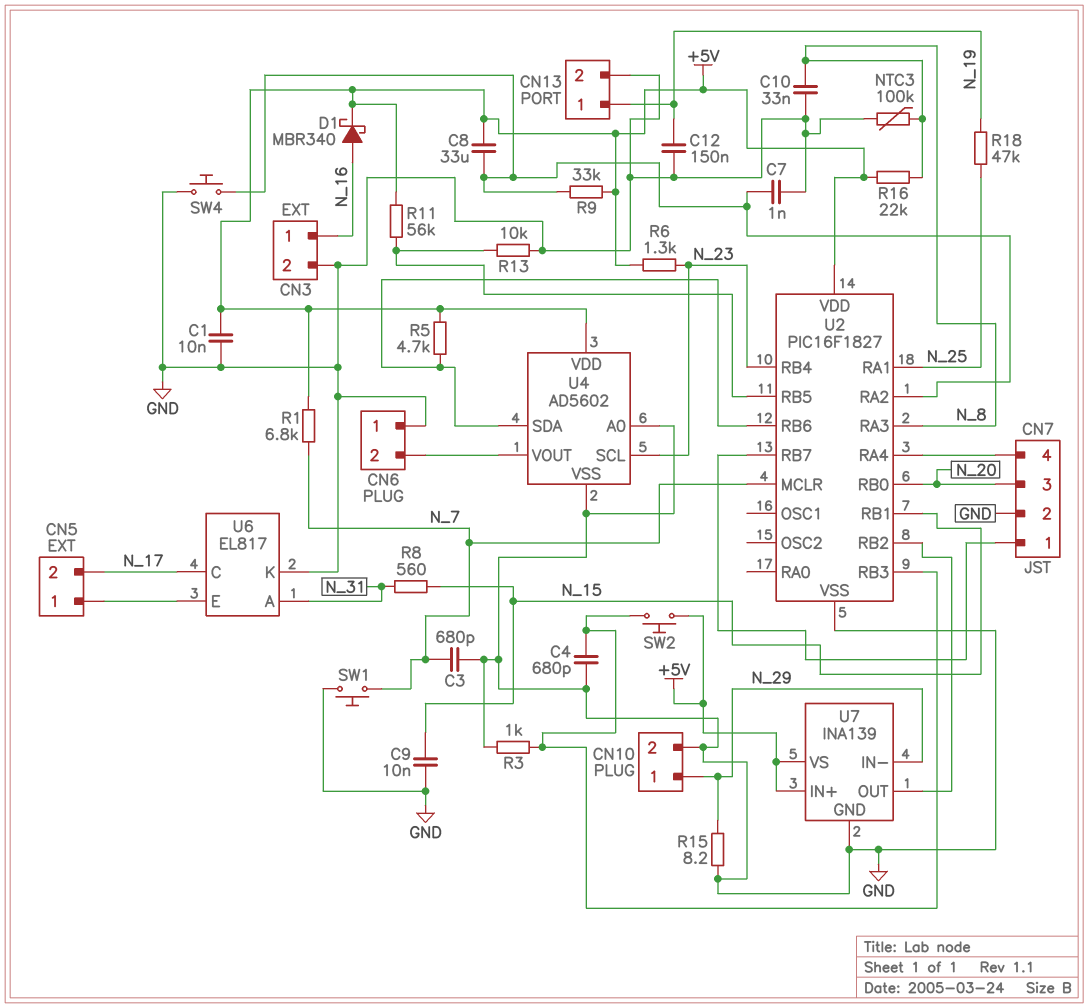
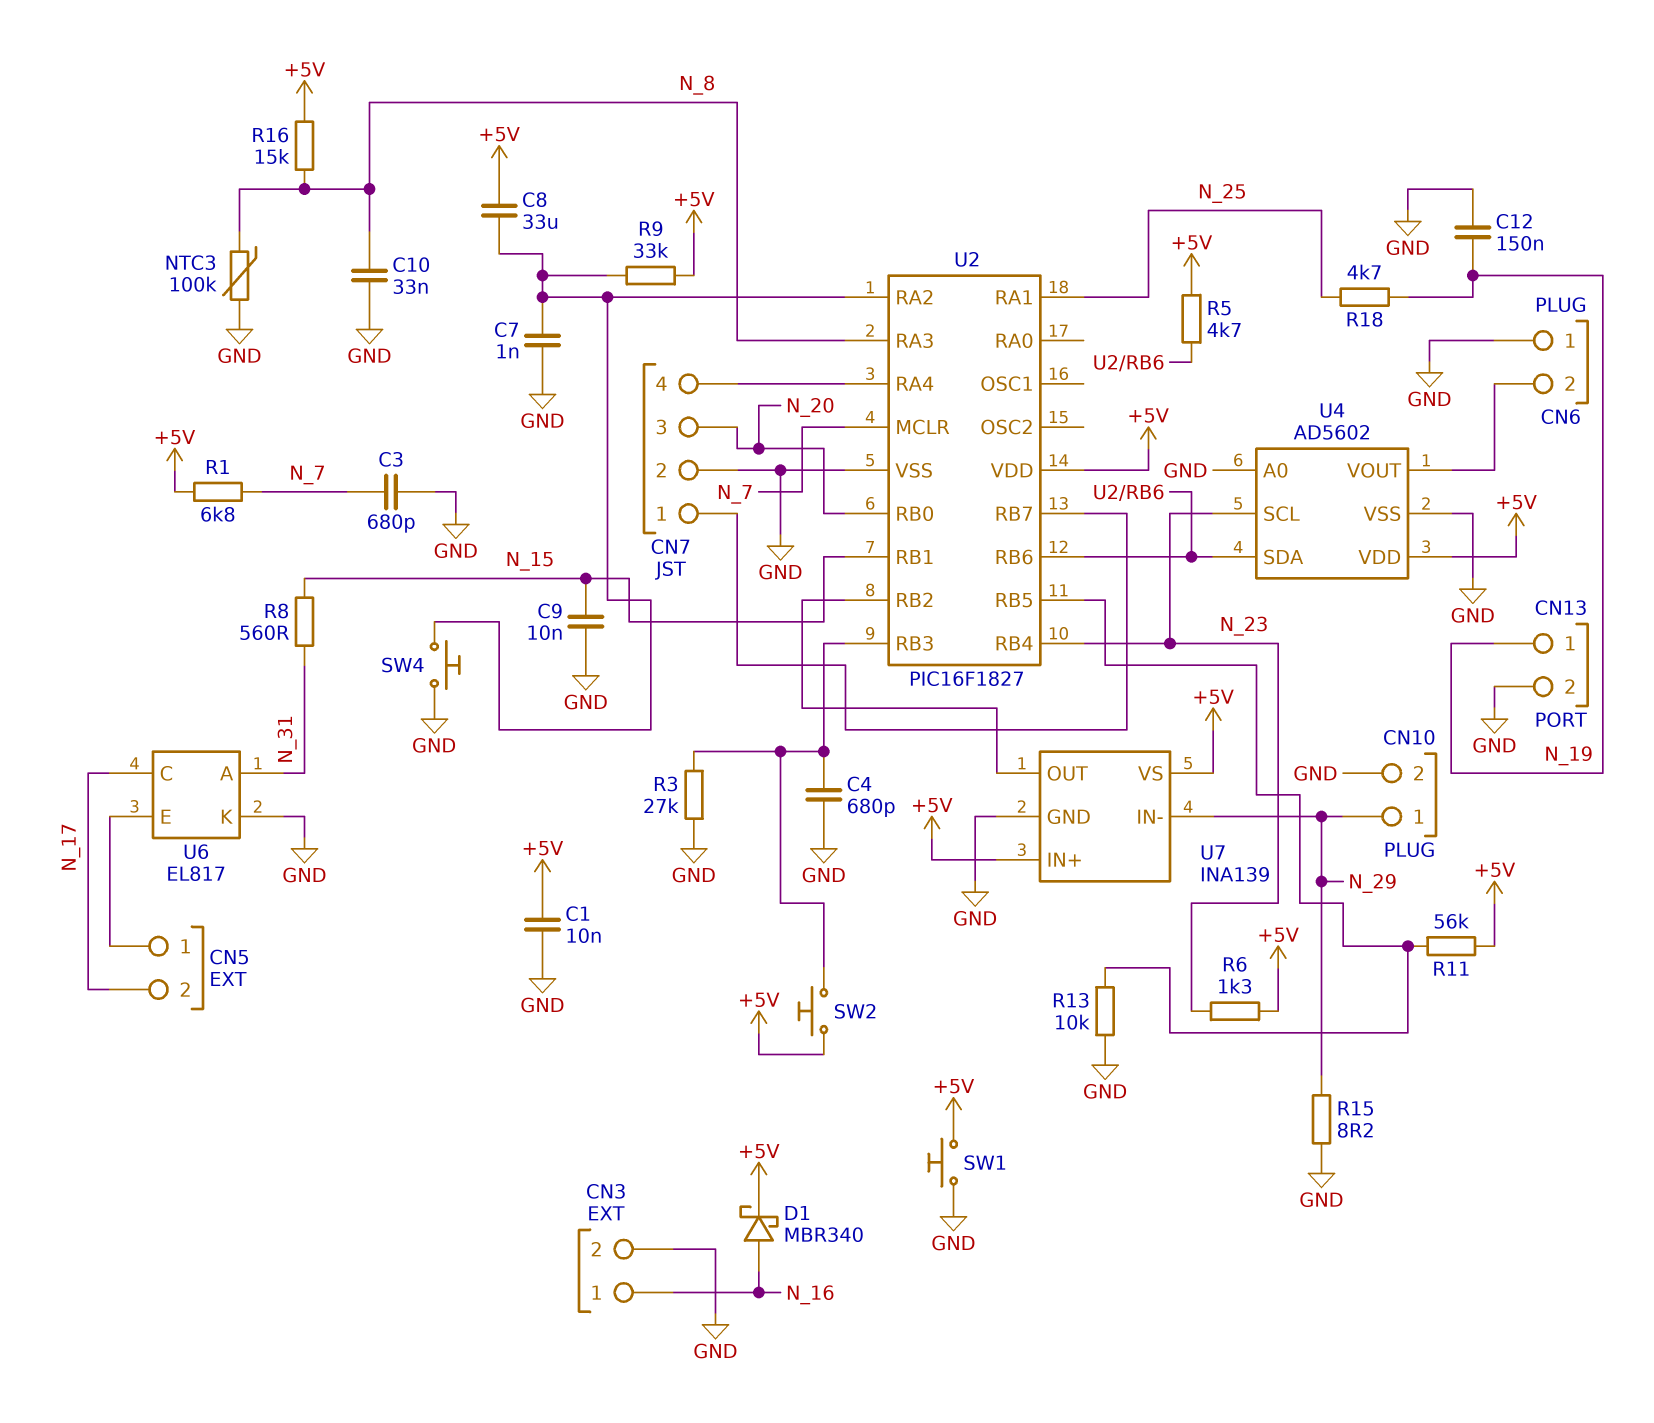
R3: 1k (GND, U2/RB3) -> 27k (GND, U2/RB3)
R16: 22k (+5V, N_8) -> 15k (+5V, N_8)
R18: 47k (N_19, N_25) -> 4.7k (N_19, N_25)
SW1: button (GND, N_7) -> button (+5V, GND)

